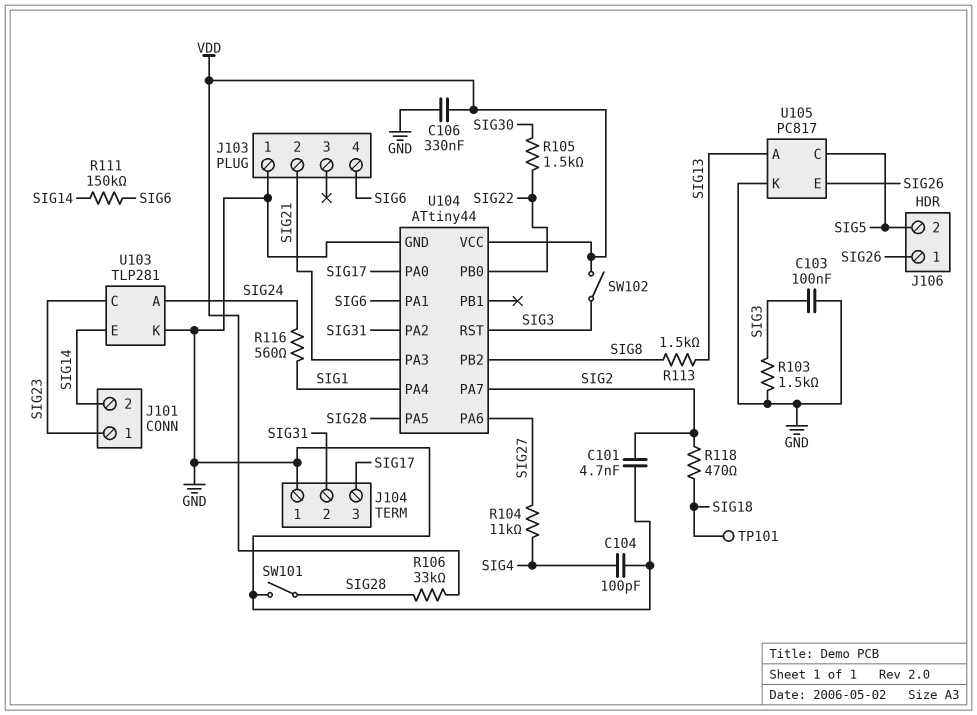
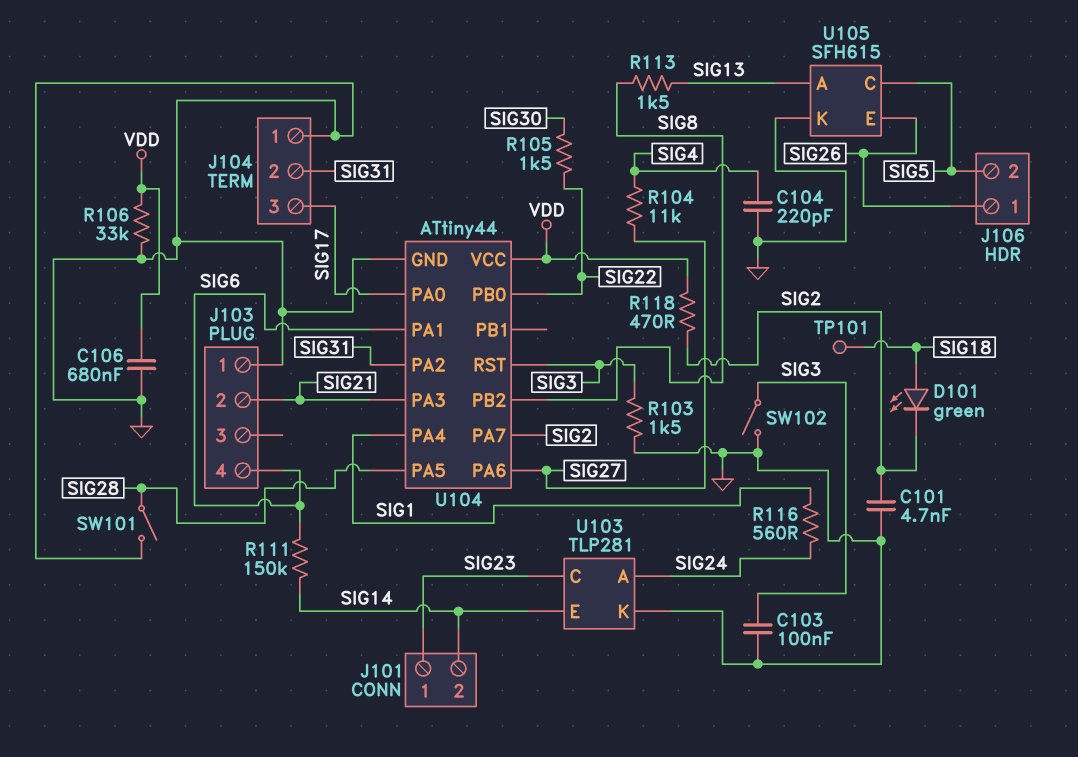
C104: 100pF (GND, SIG4) -> 220pF (GND, SIG4)
C106: 330nF (GND, VDD) -> 680nF (GND, VDD)
D101: none -> LED green (A SIG18, K SIG2)
R106: 33k (SIG28, VDD) -> 33k (GND, VDD)
R118: 470 (SIG2, SIG18) -> 470 (SIG2, VDD)
SW102: switch (SIG3, VDD) -> switch (GND, SIG3)
U105: PC817 -> SFH615

